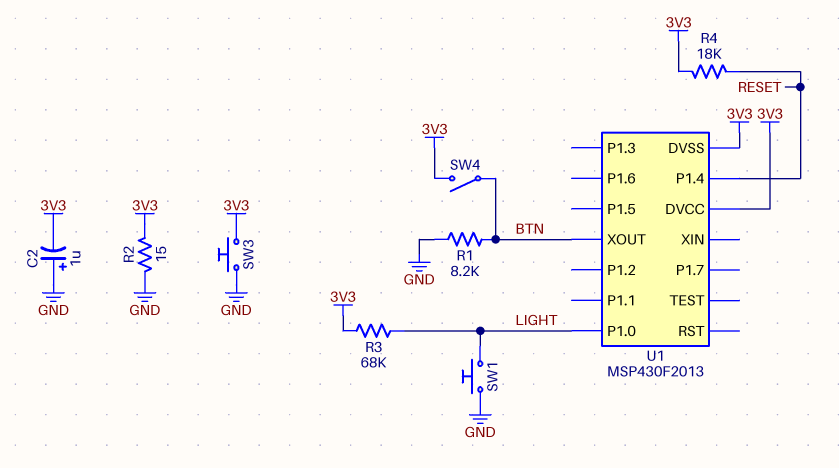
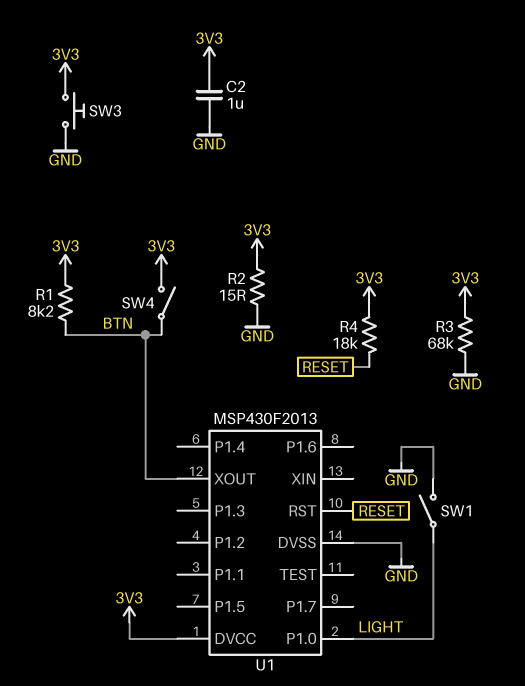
C2: 1uF (plus GND, minus 3V3) -> 1uF (3V3, GND)
R1: 8.2k (BTN, GND) -> 8.2k (3V3, BTN)
R3: 68k (3V3, LIGHT) -> 68k (3V3, GND)
SW1: button (GND, LIGHT) -> switch (GND, LIGHT)
U1 pin DVSS: 3V3 -> GND
U1 pin P1.4: RESET -> none
U1 pin RST: none -> RESET

